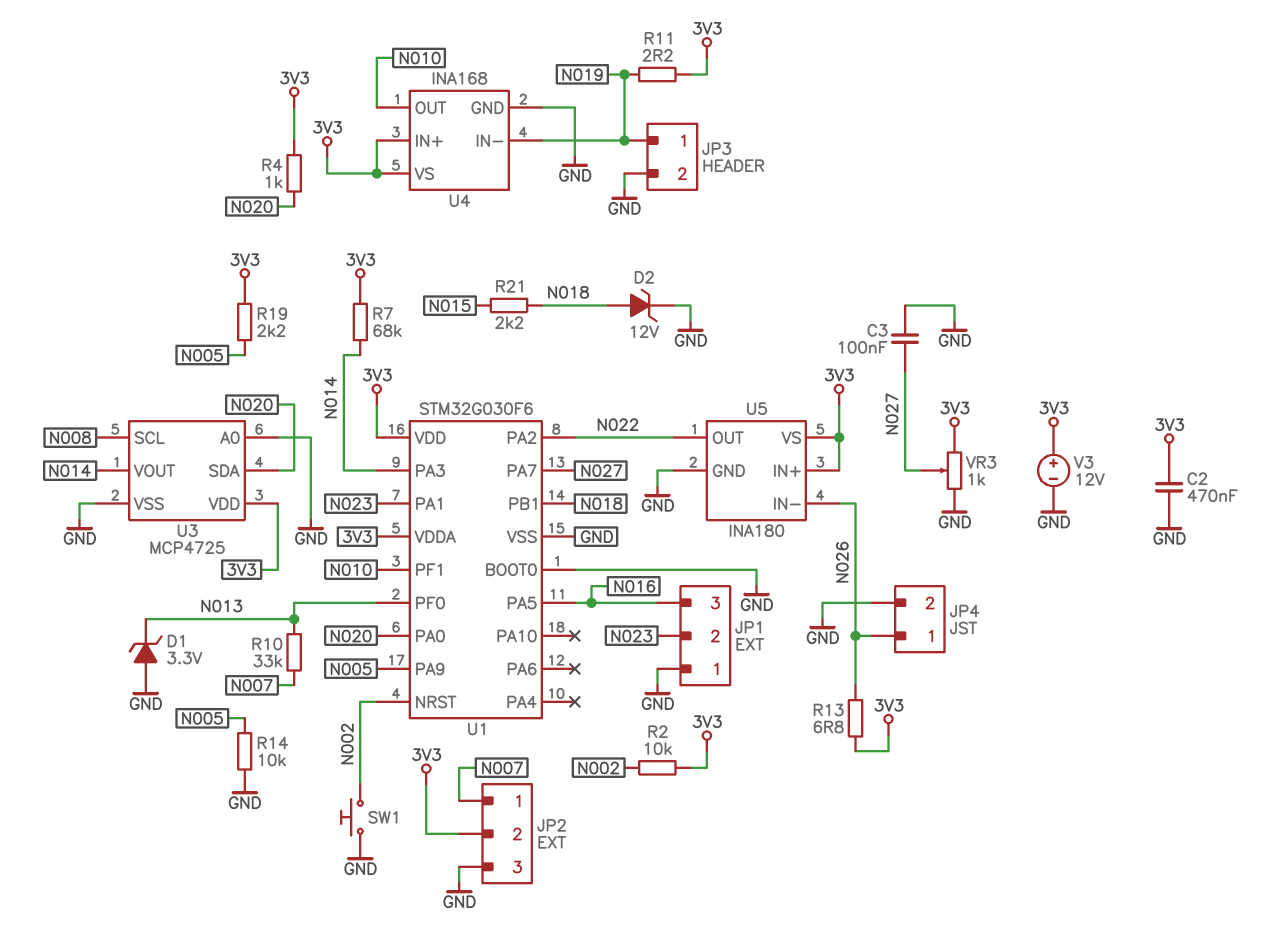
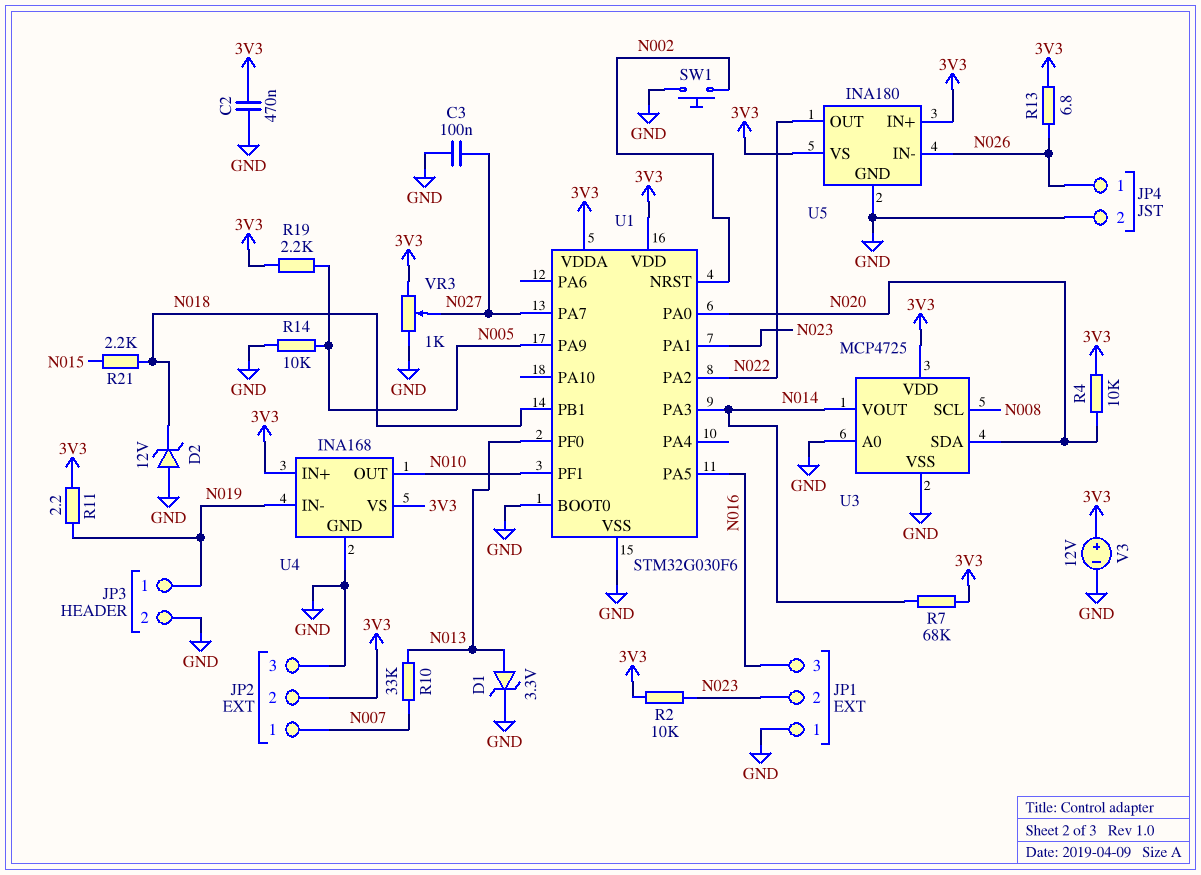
D1: zener 3.3V (A GND, K N013) -> zener 3.3V (A N013, K GND)
D2: zener 12V (A N018, K GND) -> zener 12V (A GND, K N018)
R2: 10k (3V3, N002) -> 10k (3V3, N023)
R4: 1k (3V3, N020) -> 10k (3V3, N020)

